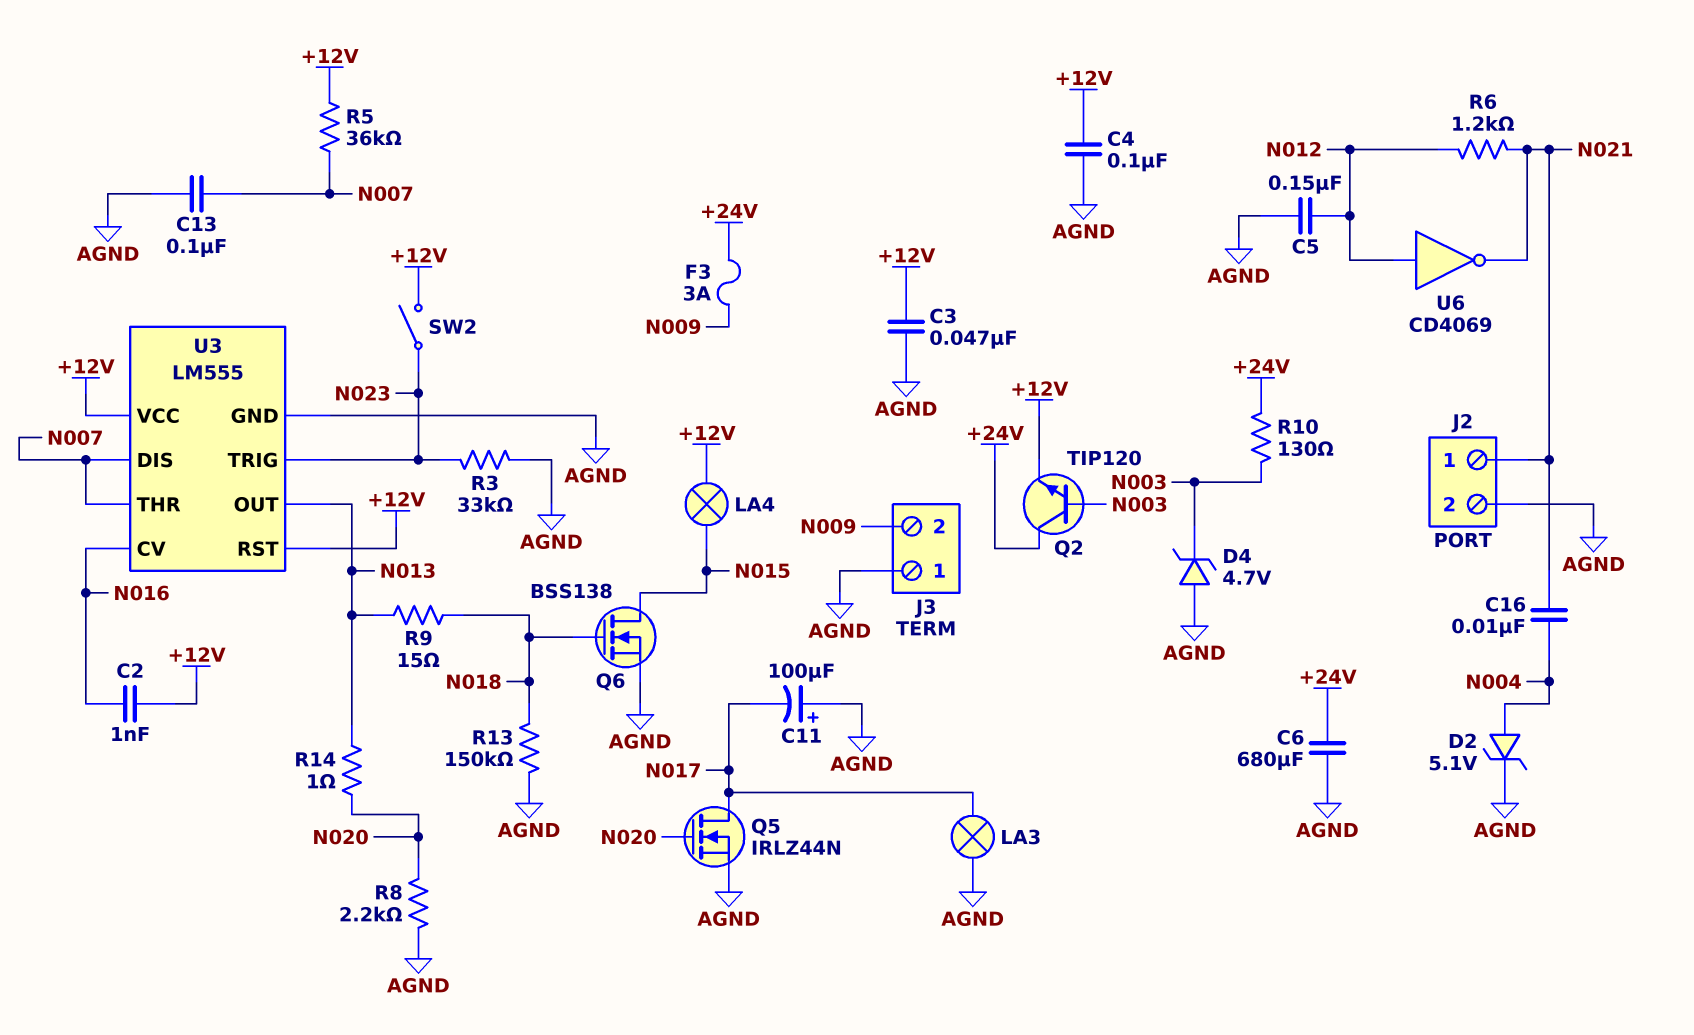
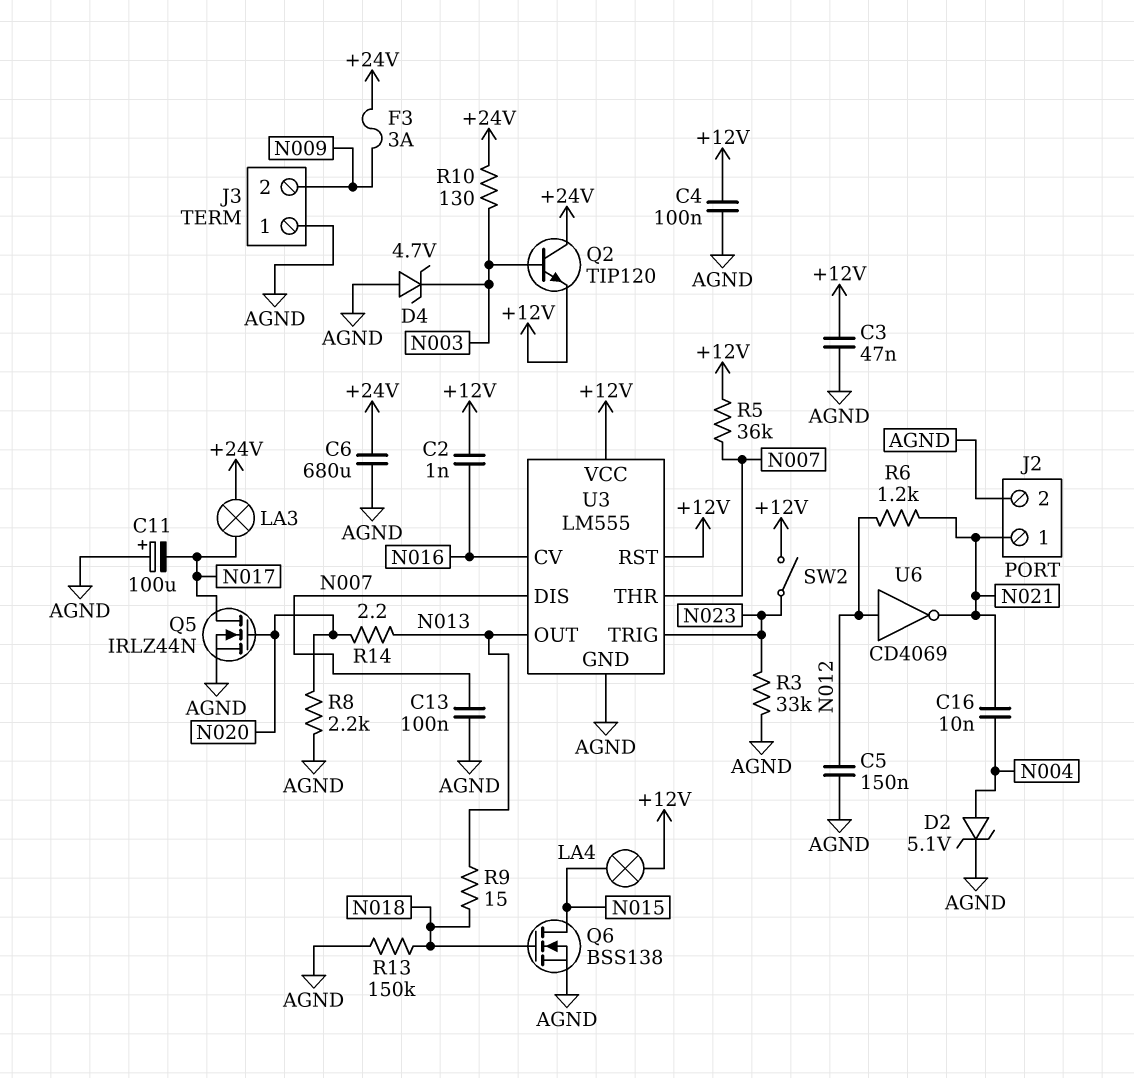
LA3: lamp (AGND, N017) -> lamp (+24V, N017)
R14: 1 (N013, N020) -> 2.2 (N013, N020)

